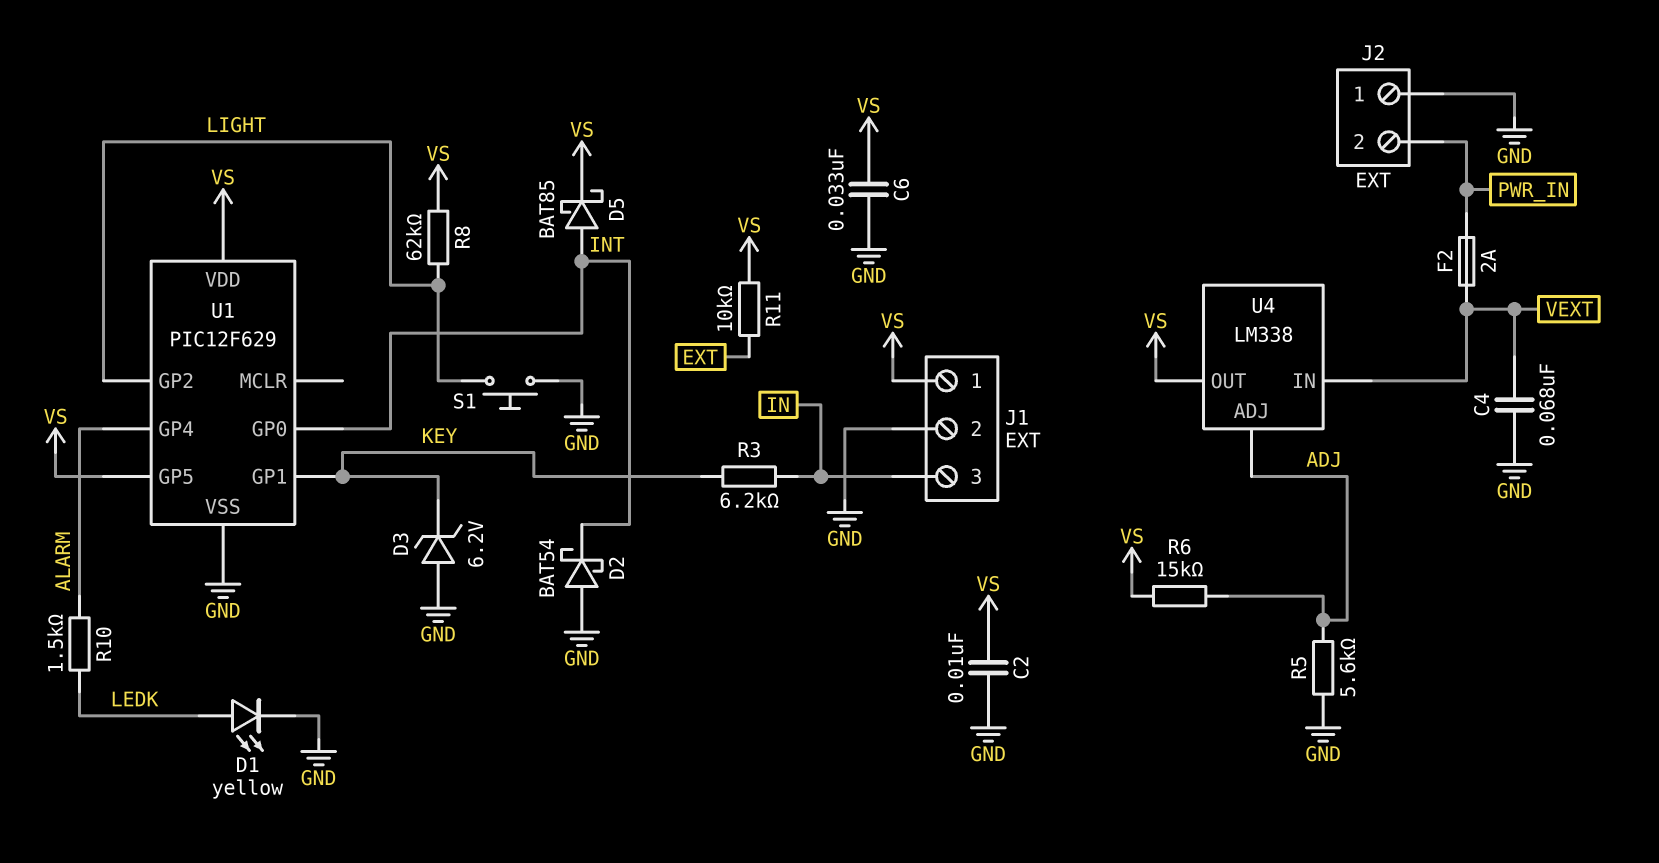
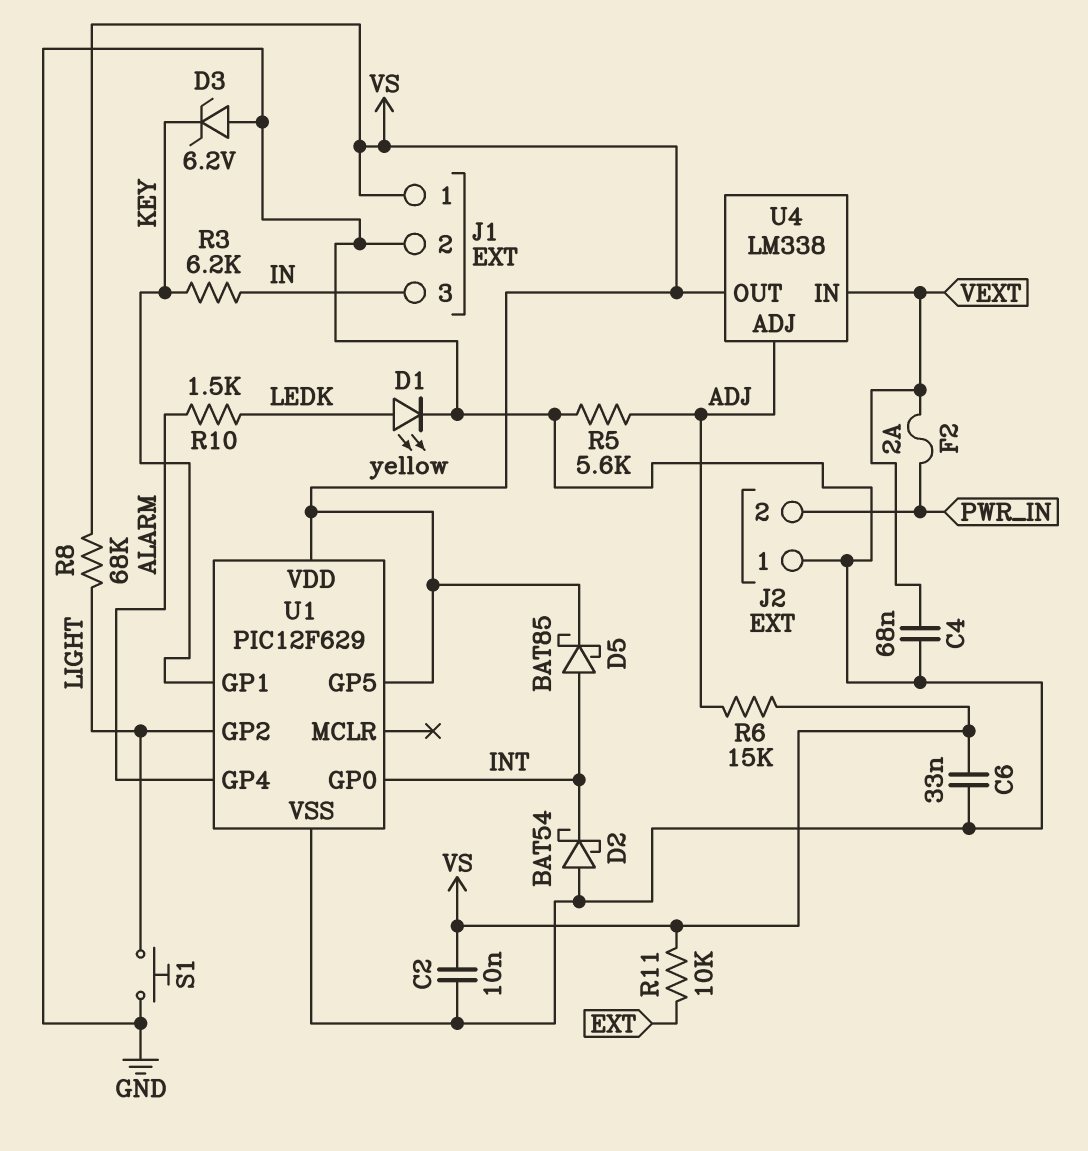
R8: 62k (LIGHT, VS) -> 68k (LIGHT, VS)

